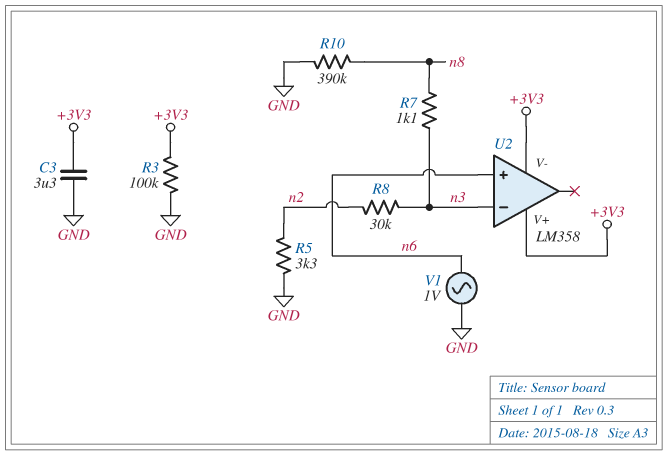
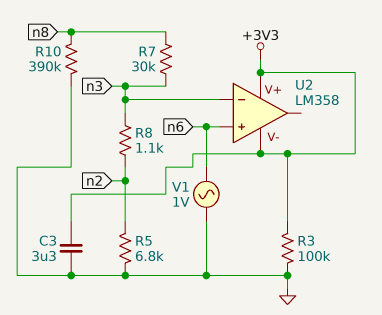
R5: 3.3k (GND, n2) -> 6.8k (GND, n2)
R7: 1.1k (n3, n8) -> 30k (n3, n8)
R8: 30k (n2, n3) -> 1.1k (n2, n3)

